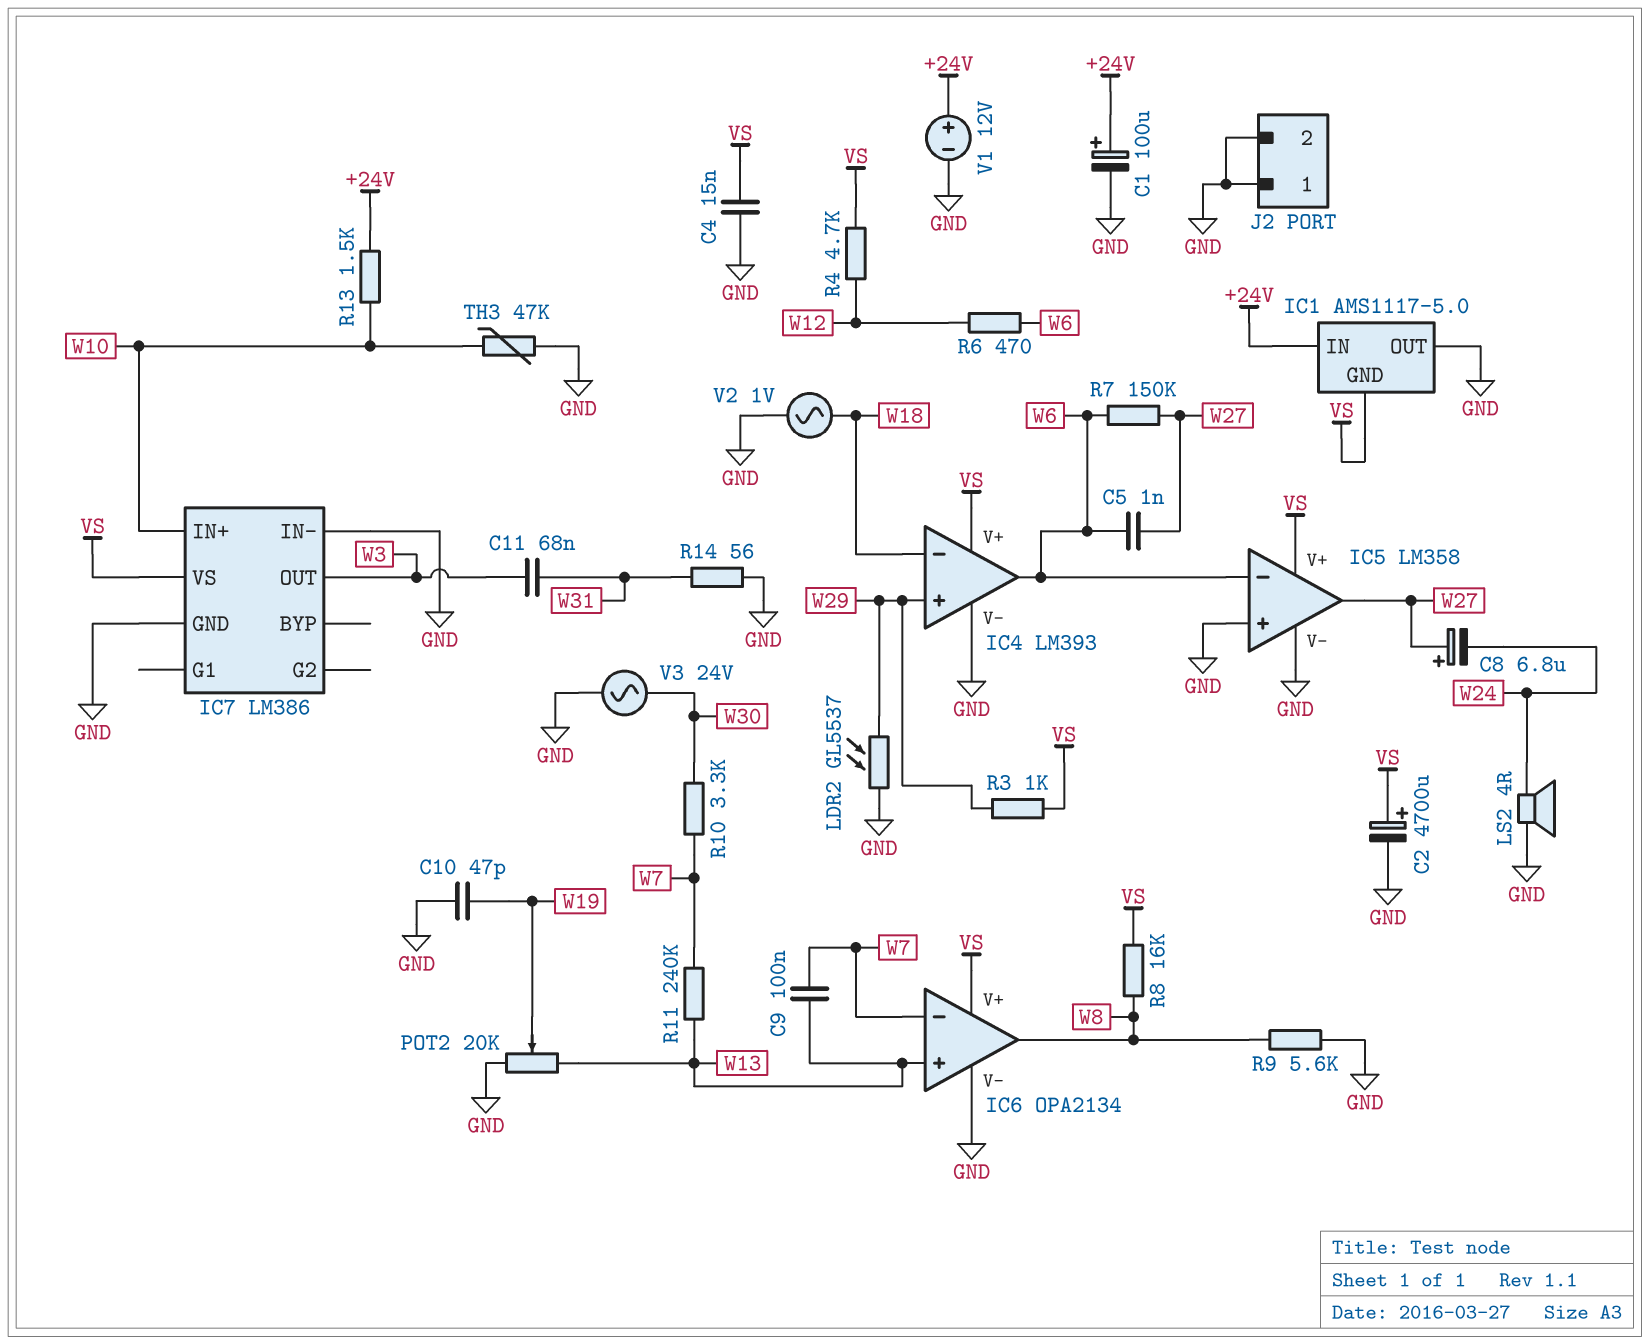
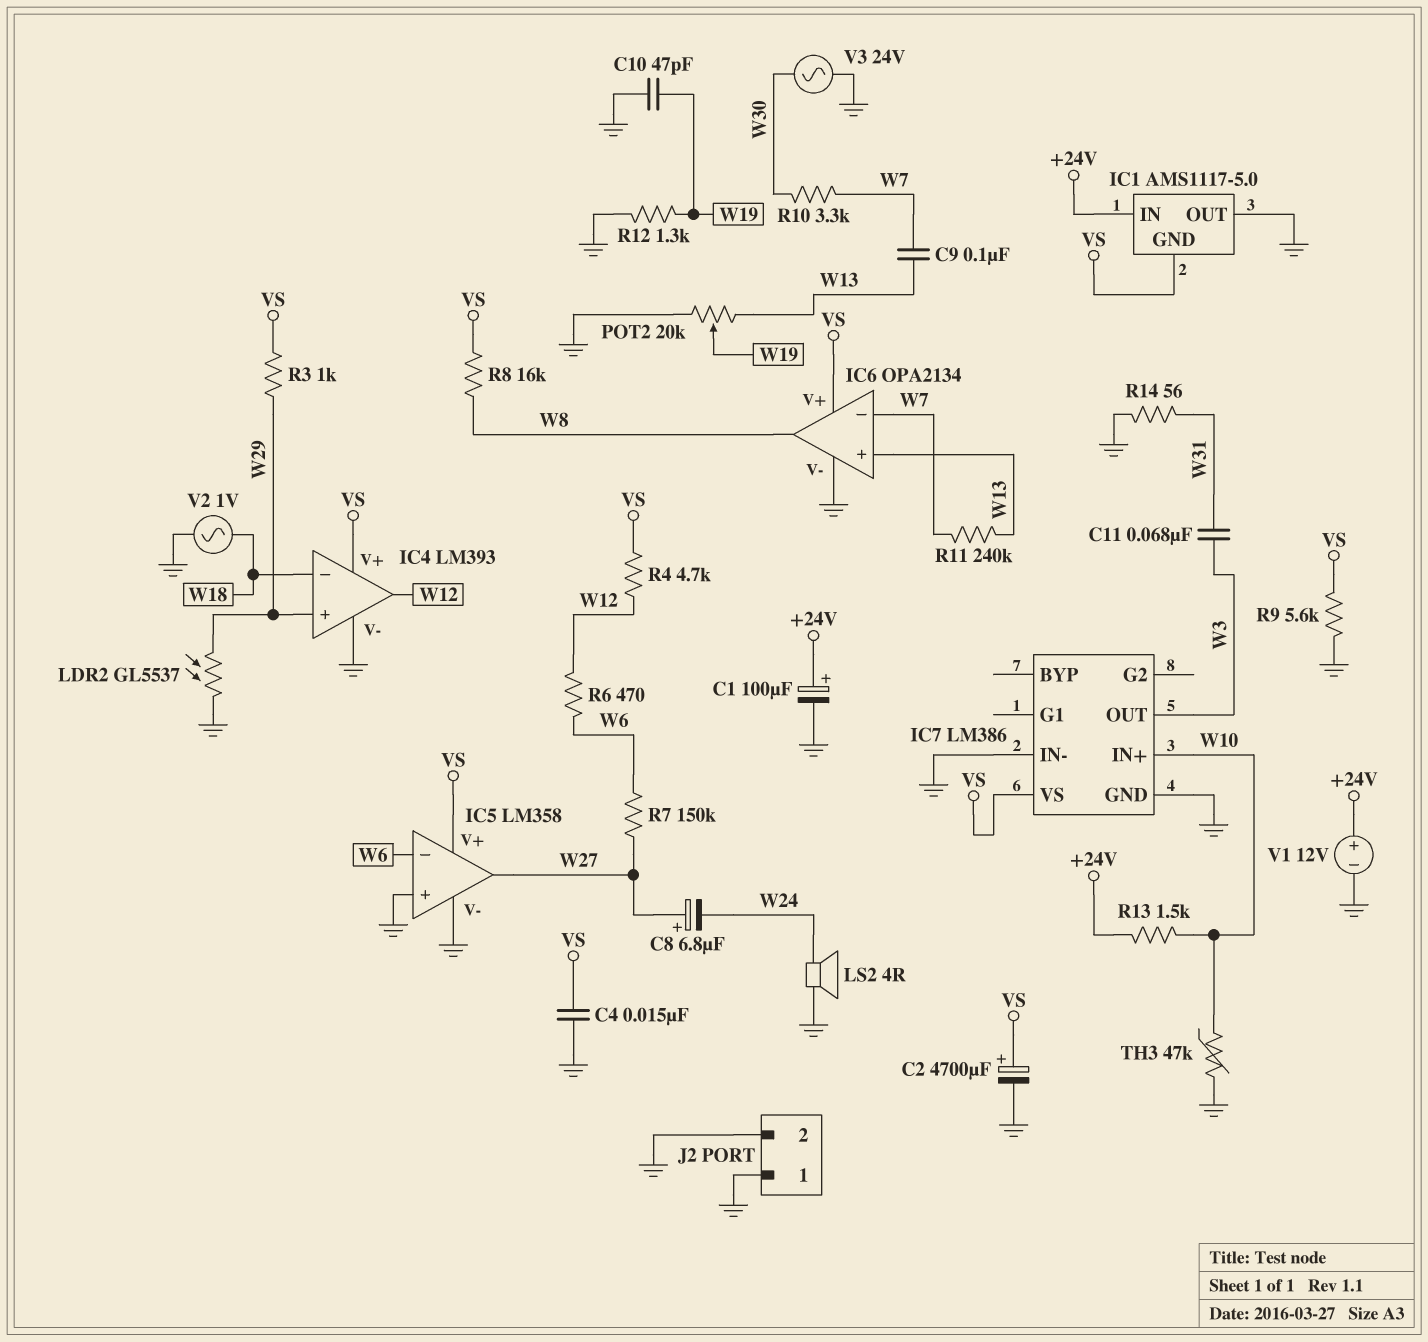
C5: 1nF (W6, W27) -> none
IC4 pin out: W6 -> W12
R9: 5.6k (GND, W8) -> 5.6k (GND, VS)
R12: none -> 1.3k (GND, W19)

